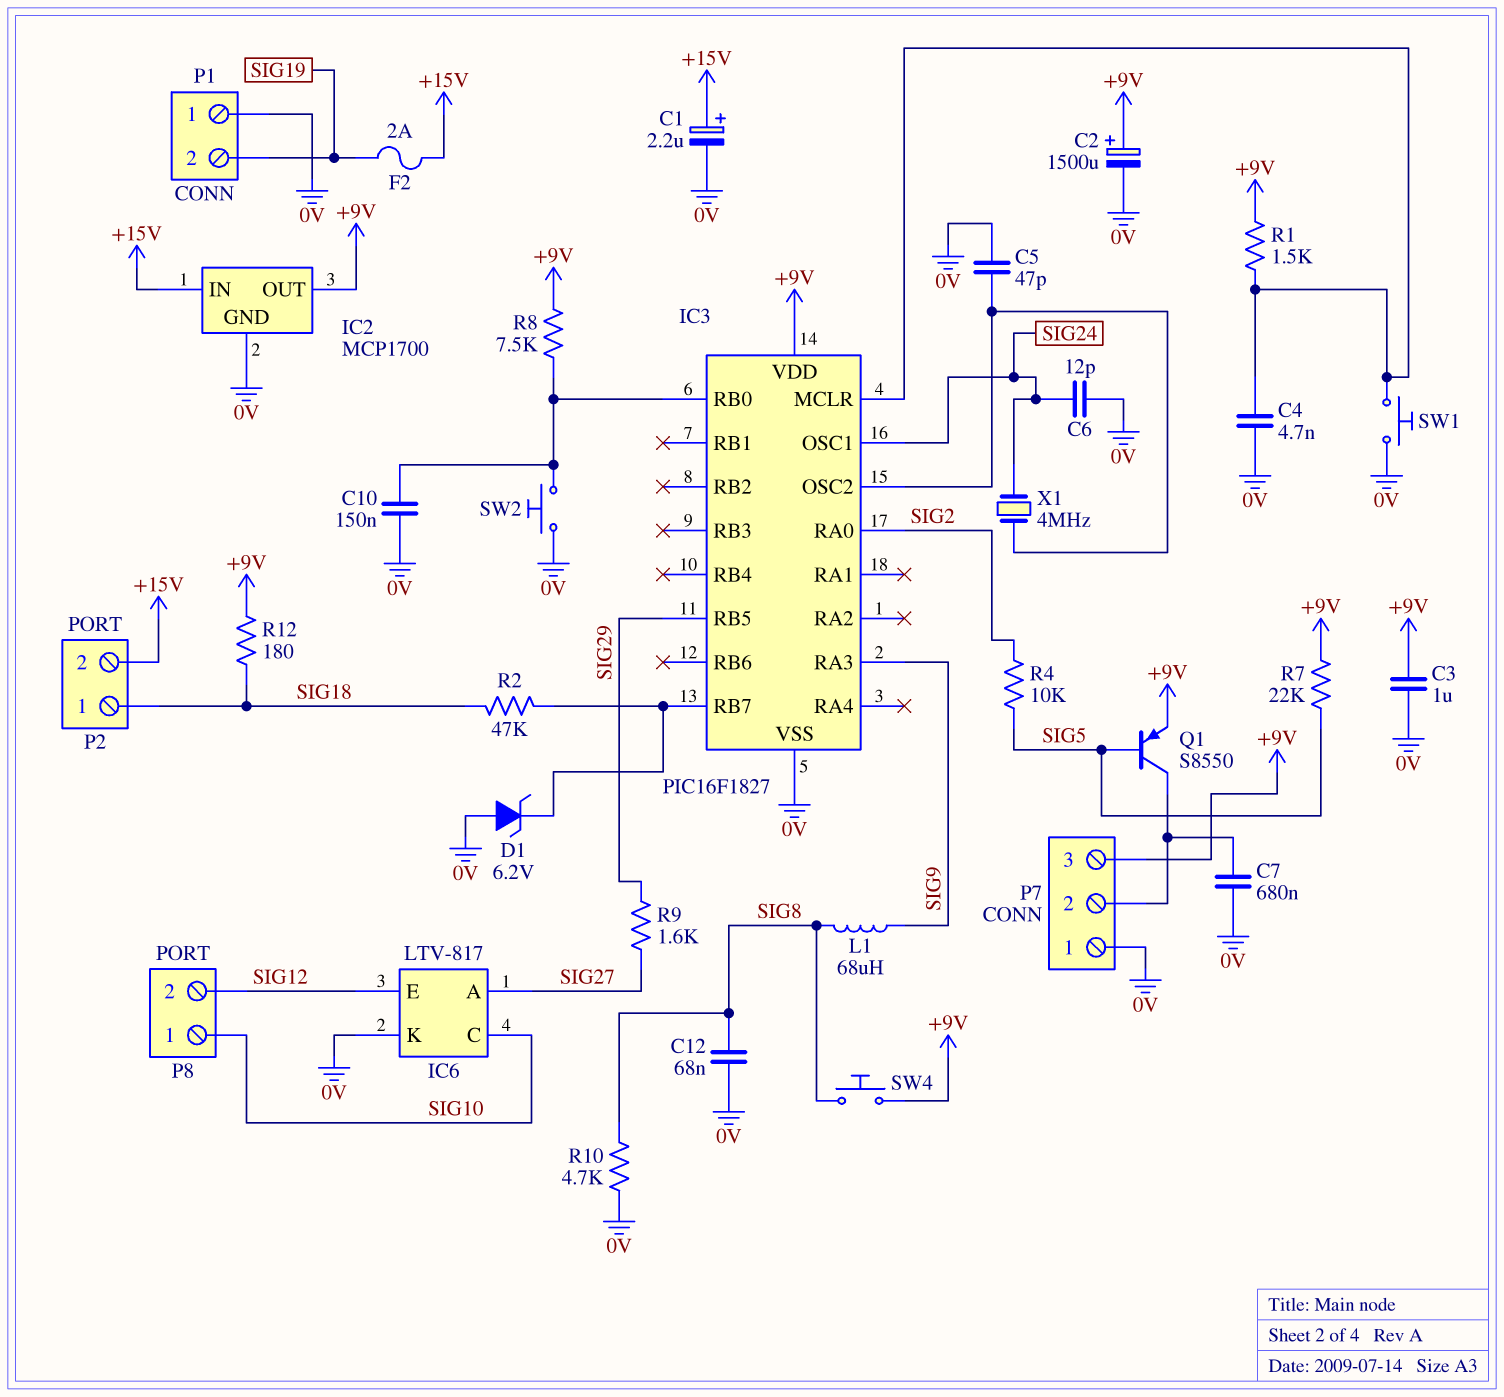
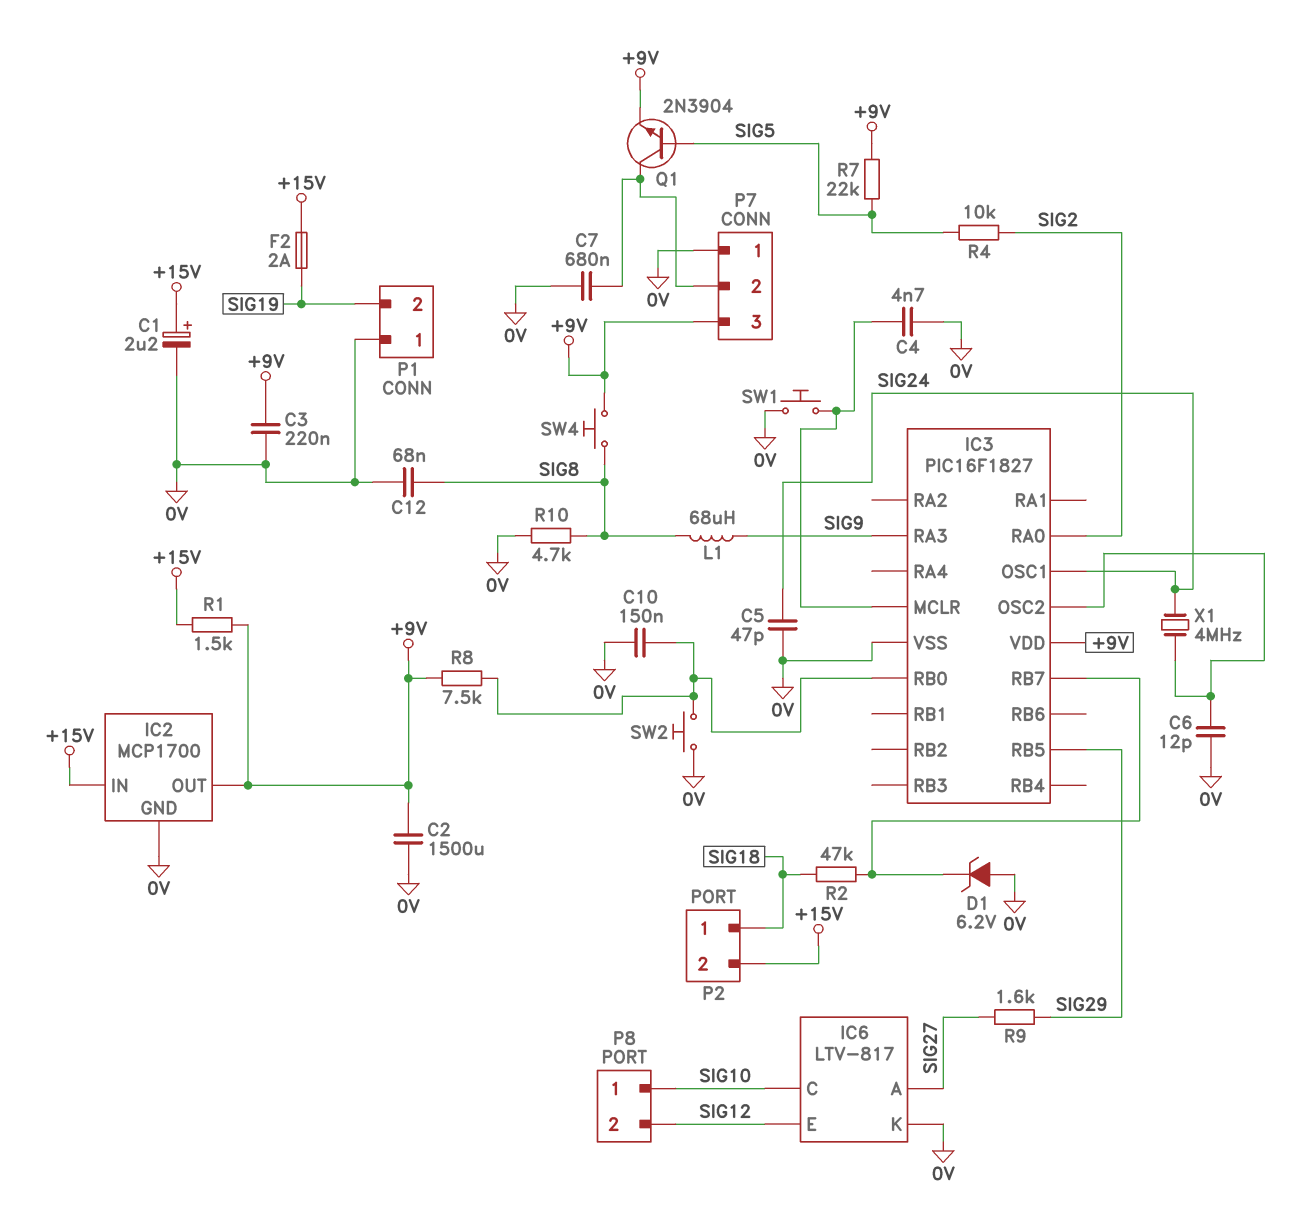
C2: 1500uF (plus +9V, minus 0V) -> 1500uF (+9V, 0V)
C3: 1uF (+9V, 0V) -> 220nF (+9V, 0V)
C5: 47pF (0V, IC3/OSC2) -> 47pF (0V, SIG24)
C6: 12pF (0V, SIG24) -> 12pF (0V, IC3/OSC2)
Q1: PNP S8550 (B SIG5, C P7/2, E +9V) -> NPN 2N3904 (B SIG5, C P7/2, E +9V)
R1: 1.5k (+9V, IC3/MCLR) -> 1.5k (+9V, +15V)
R12: 180 (+9V, SIG18) -> none

